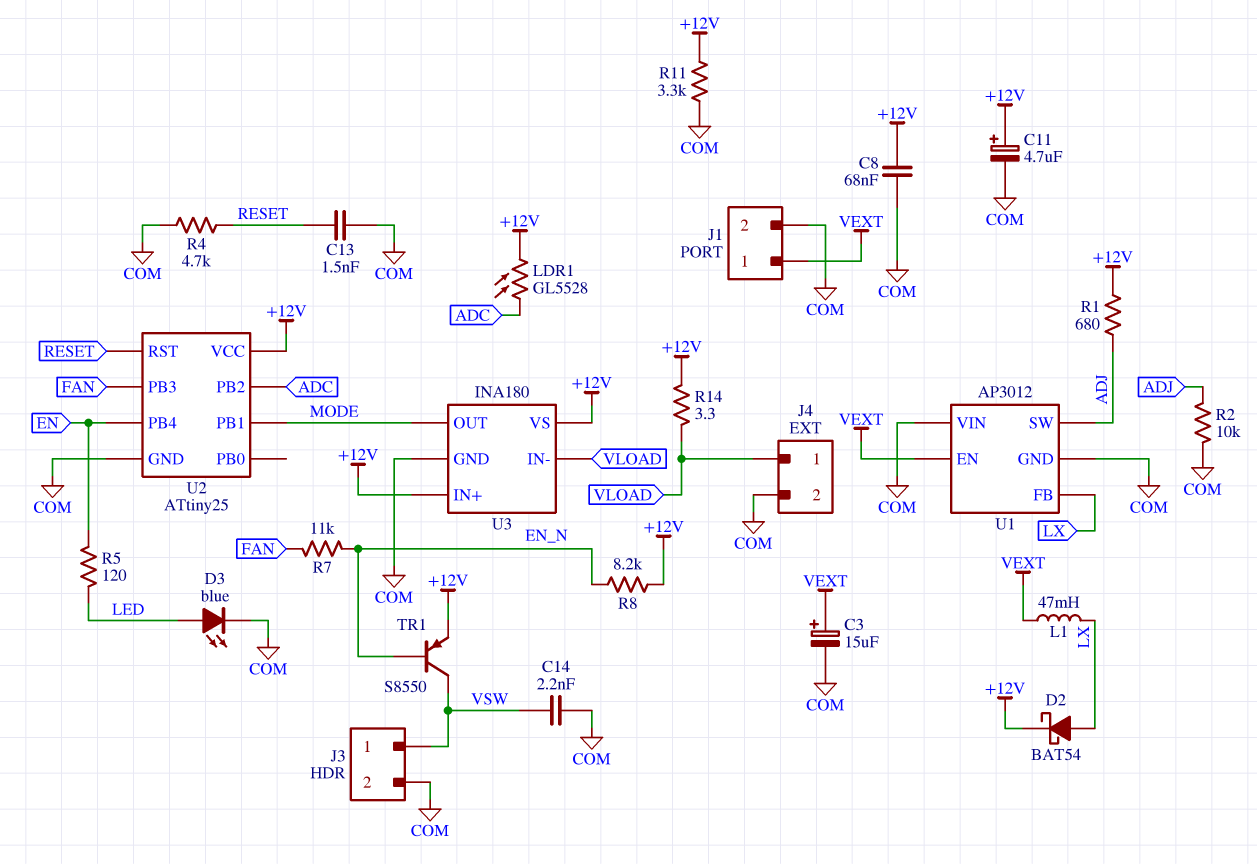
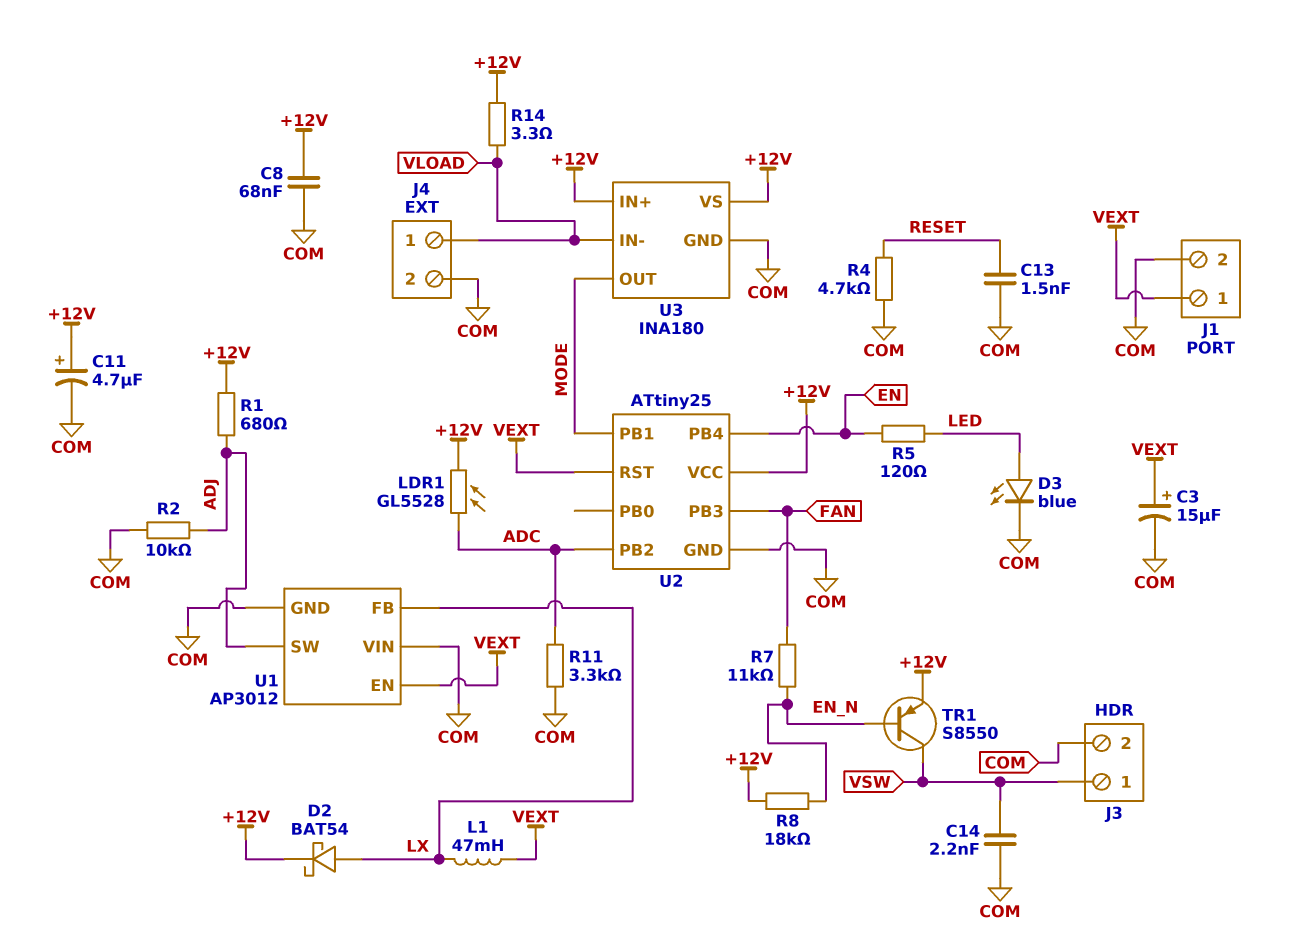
R8: 8.2k (+12V, EN_N) -> 18k (+12V, EN_N)
R11: 3.3k (+12V, COM) -> 3.3k (ADC, COM)
U2 pin RST: RESET -> VEXT

